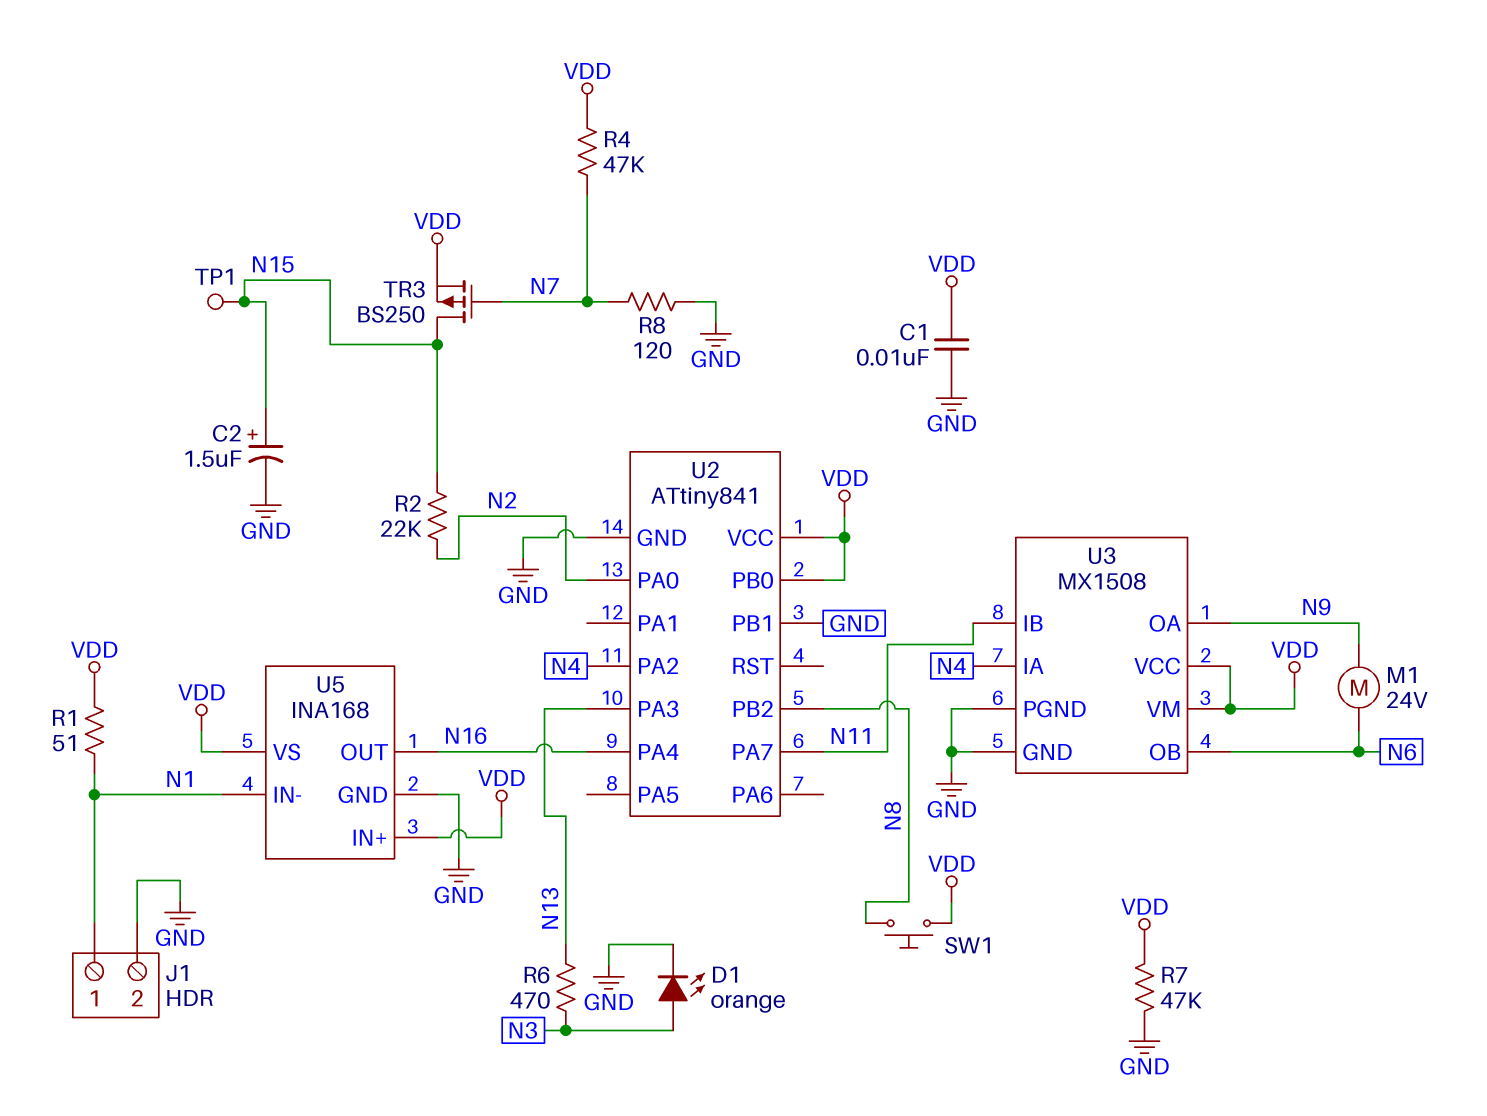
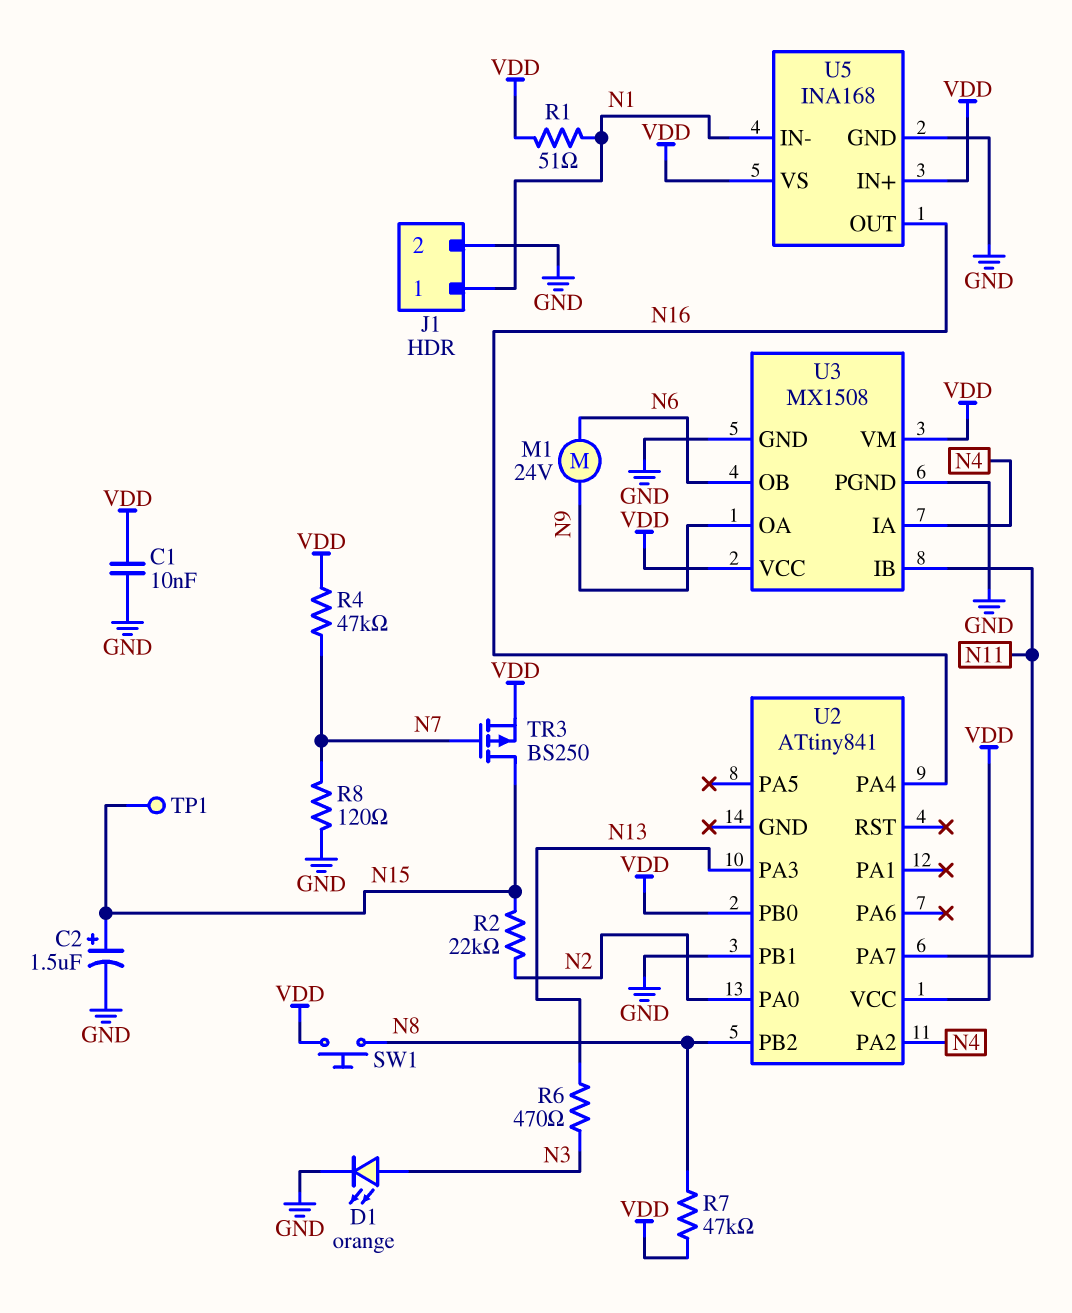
R7: 47k (GND, VDD) -> 47k (N8, VDD)
U2 pin GND: GND -> none

